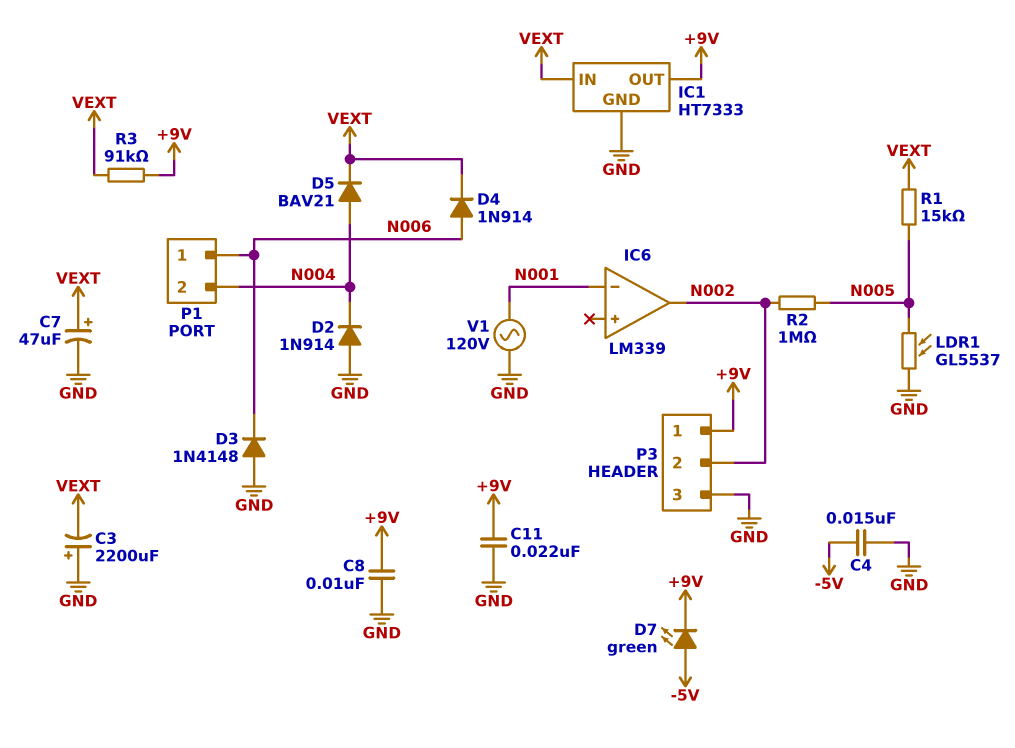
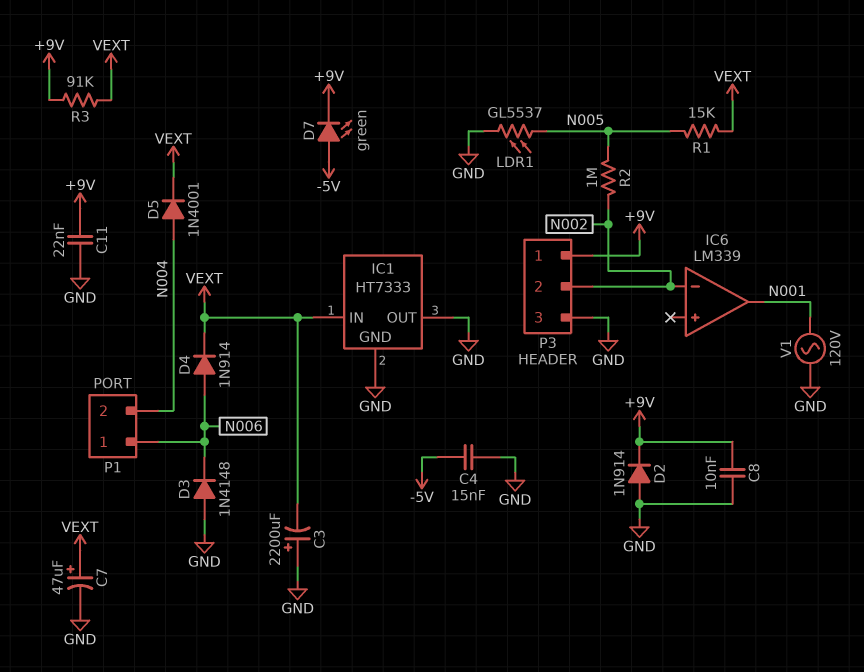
D2: diode 1N914 (A GND, K N004) -> diode 1N914 (A GND, K +9V)
D5: diode BAV21 (A N004, K VEXT) -> diode 1N4001 (A N004, K VEXT)
IC1 pin OUT: +9V -> GND
IC6 pin in-: N001 -> N002
IC6 pin out: N002 -> N001

